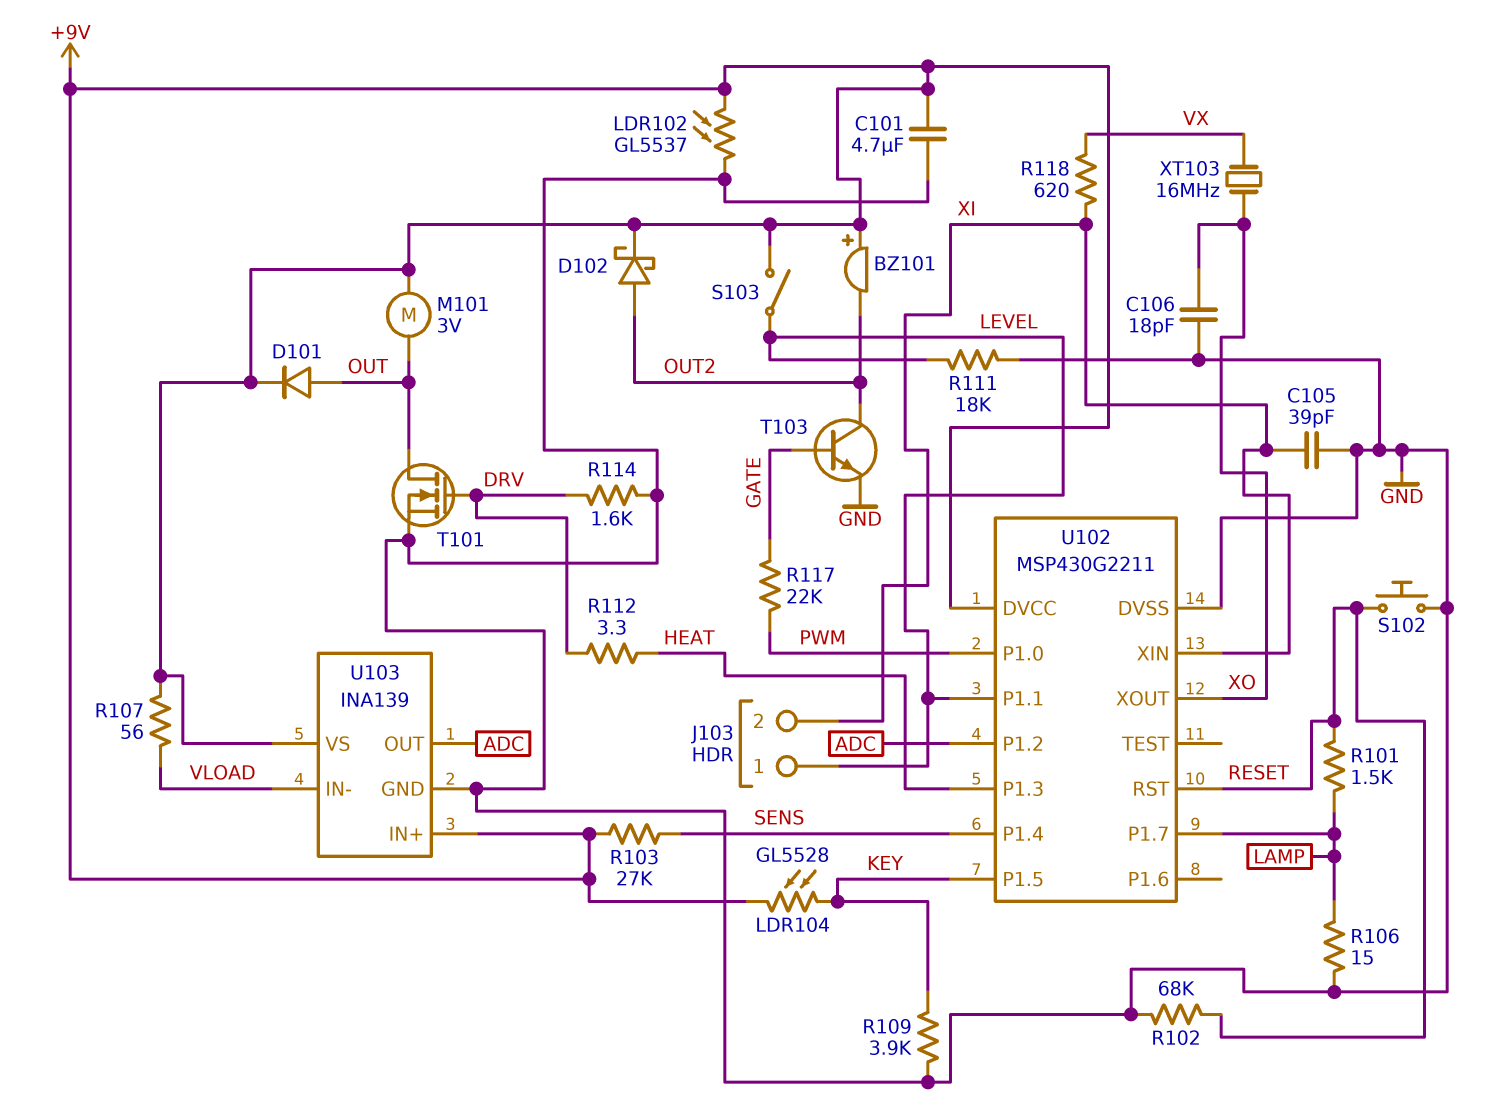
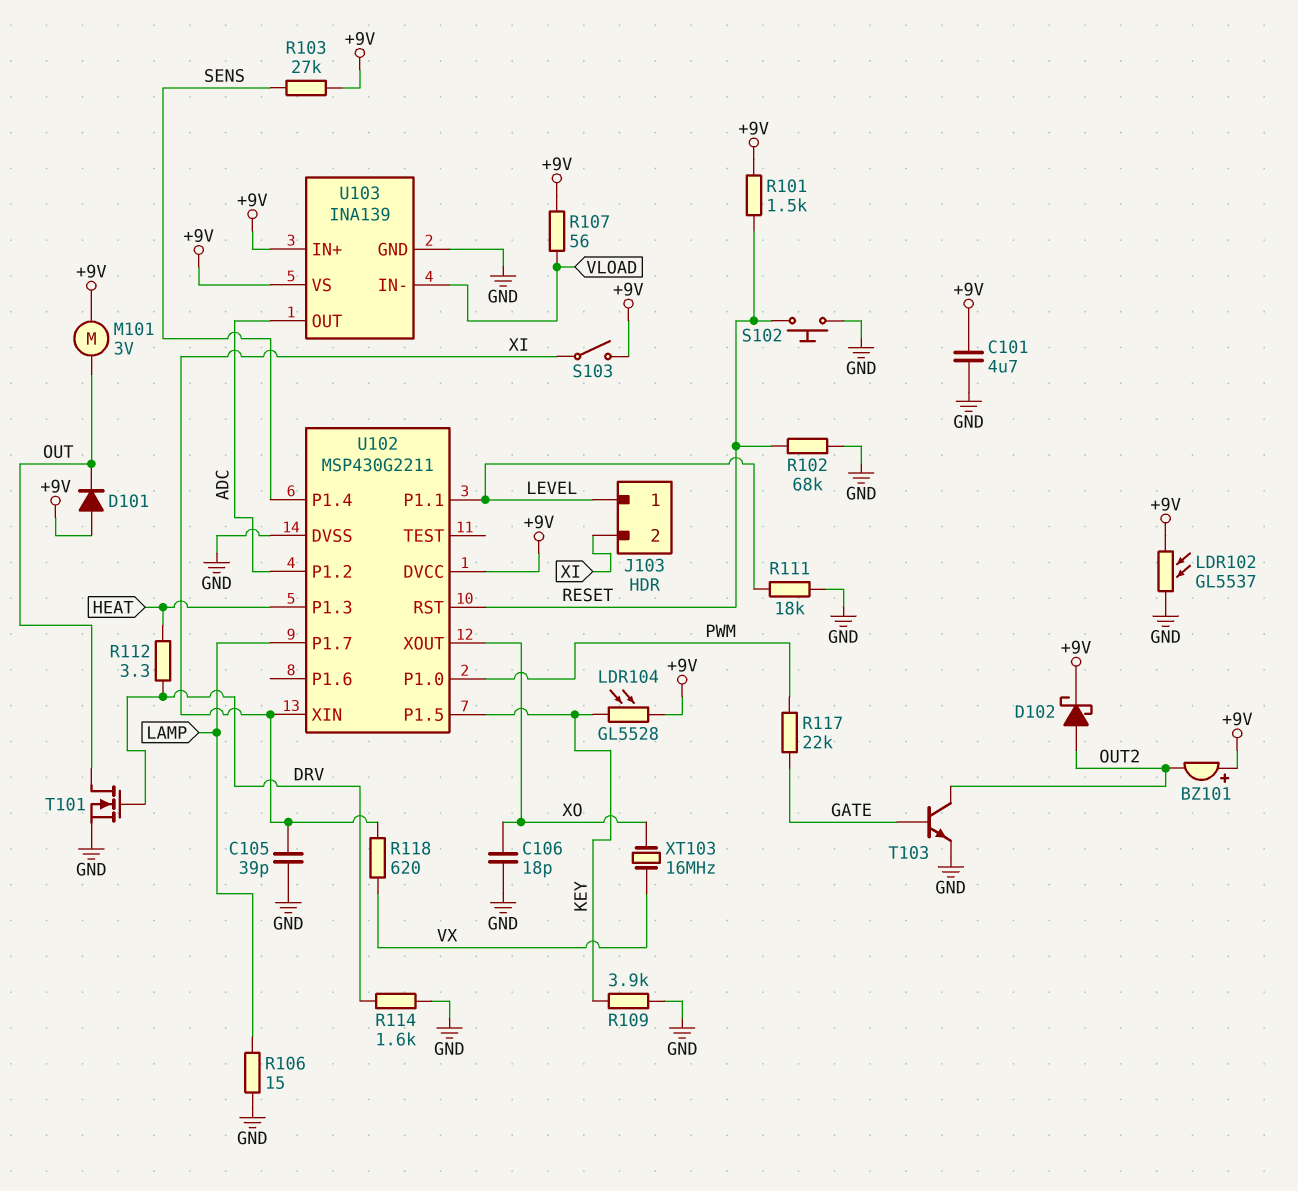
D101: diode (A OUT, K +9V) -> diode (A +9V, K OUT)
R101: 1.5k (LAMP, RESET) -> 1.5k (+9V, RESET)
S103: switch (+9V, LEVEL) -> switch (+9V, XI)

